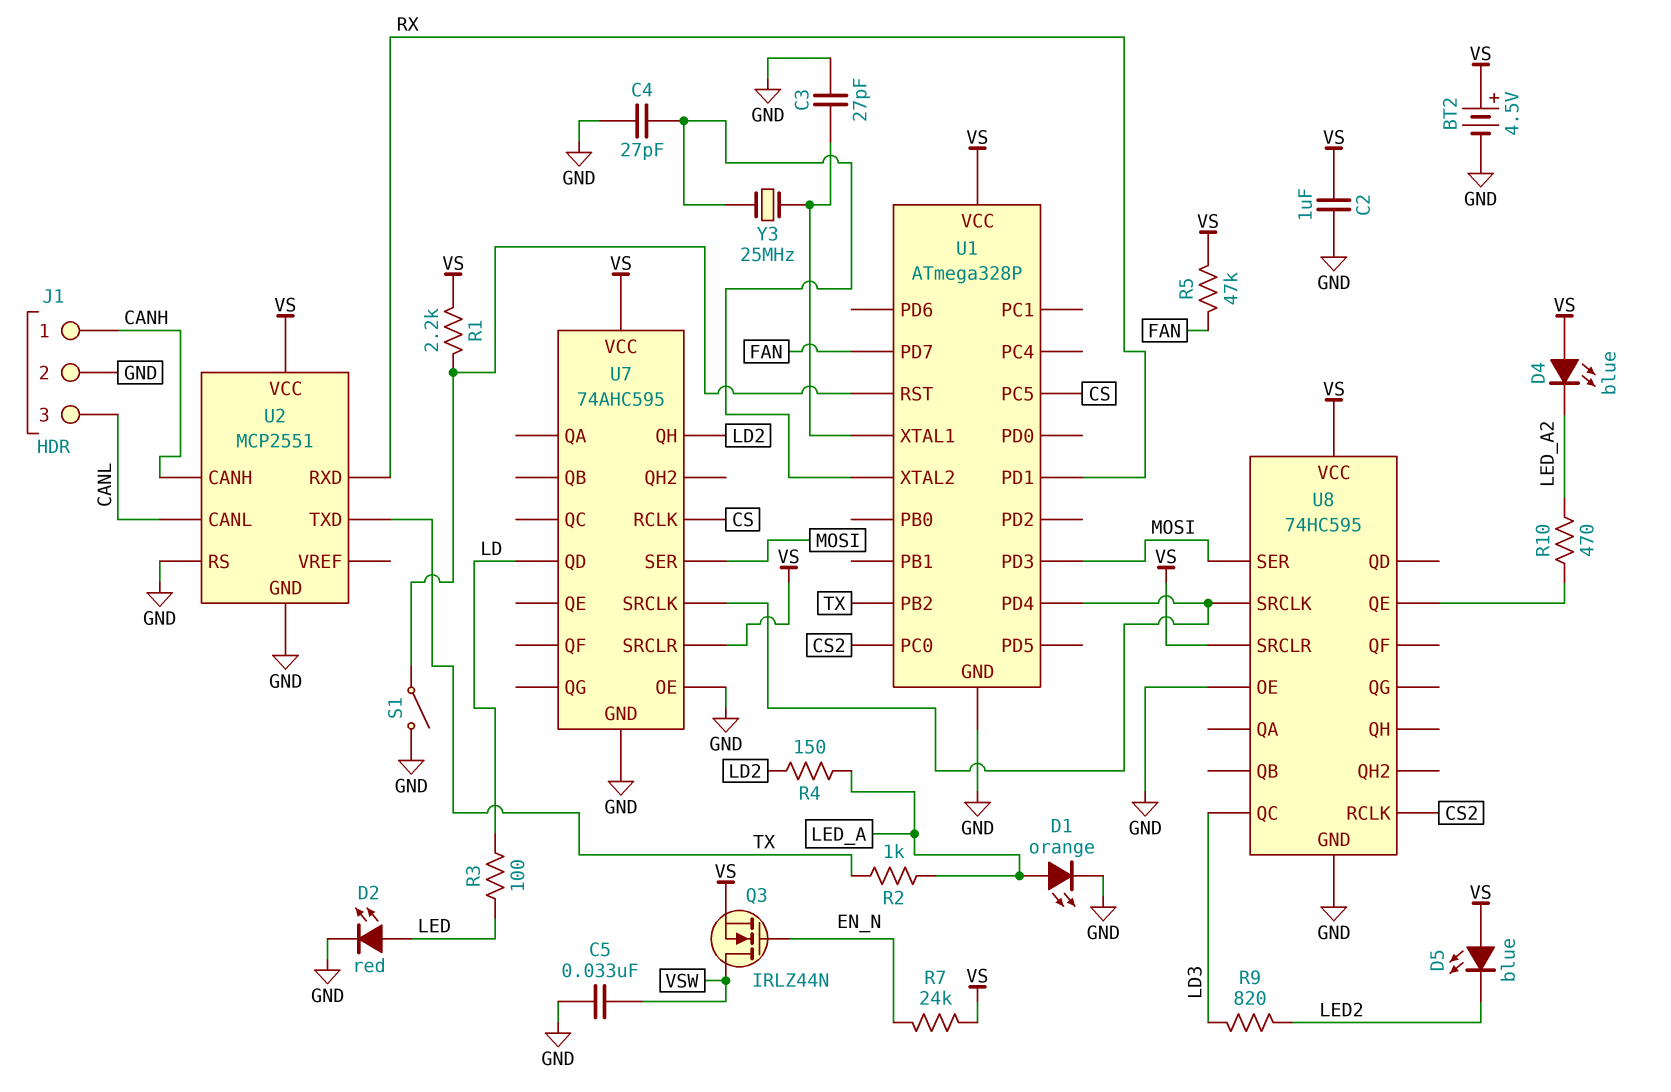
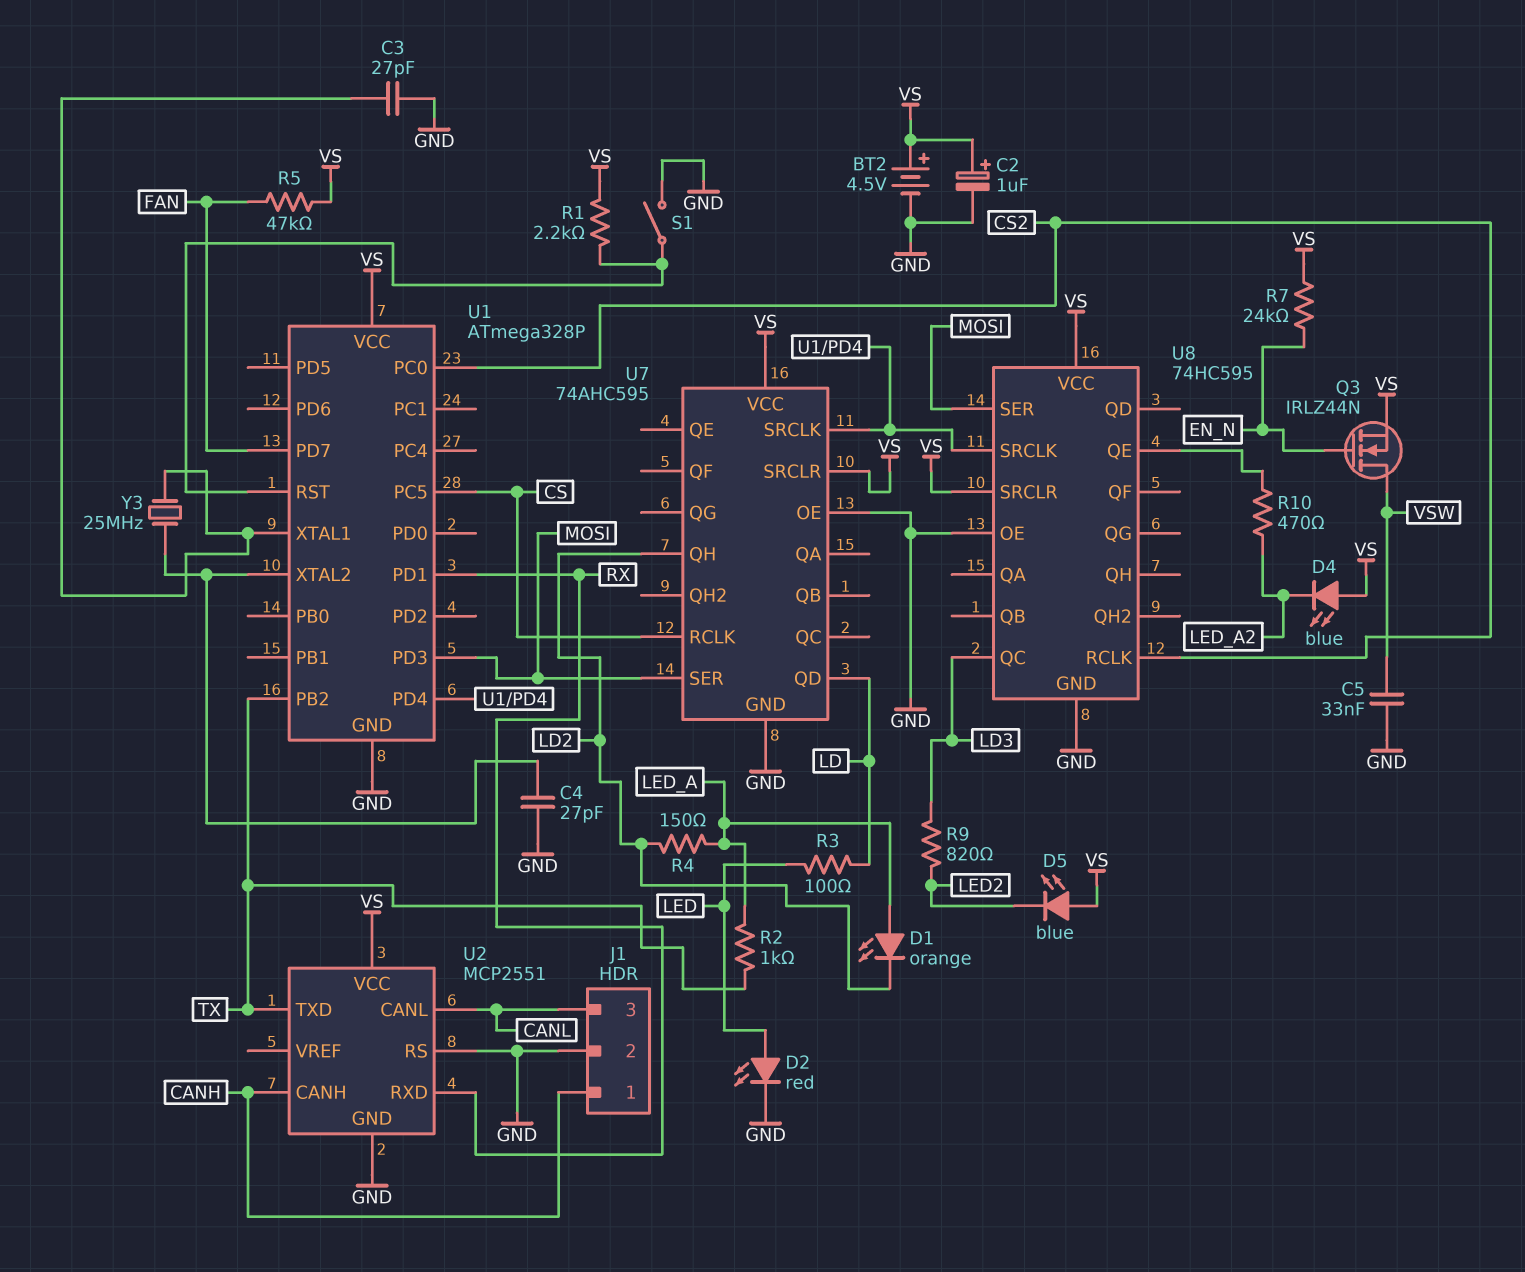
C2: 1uF (GND, VS) -> 1uF (plus VS, minus GND)
D1: LED orange (A LED_A, K GND) -> LED orange (A LED_A, K LD2)

